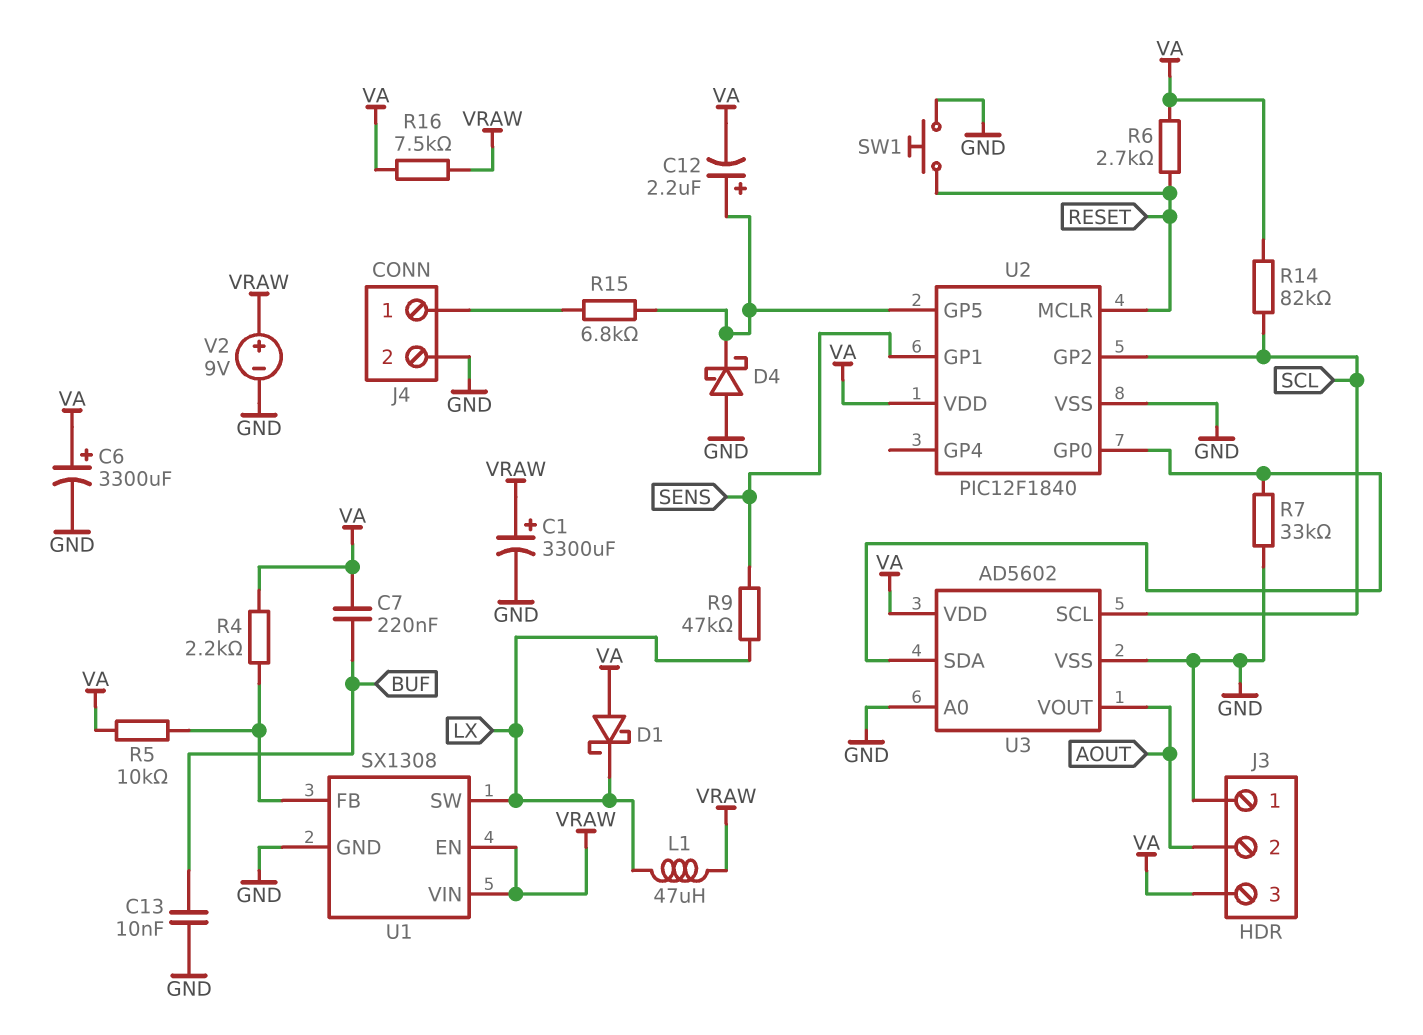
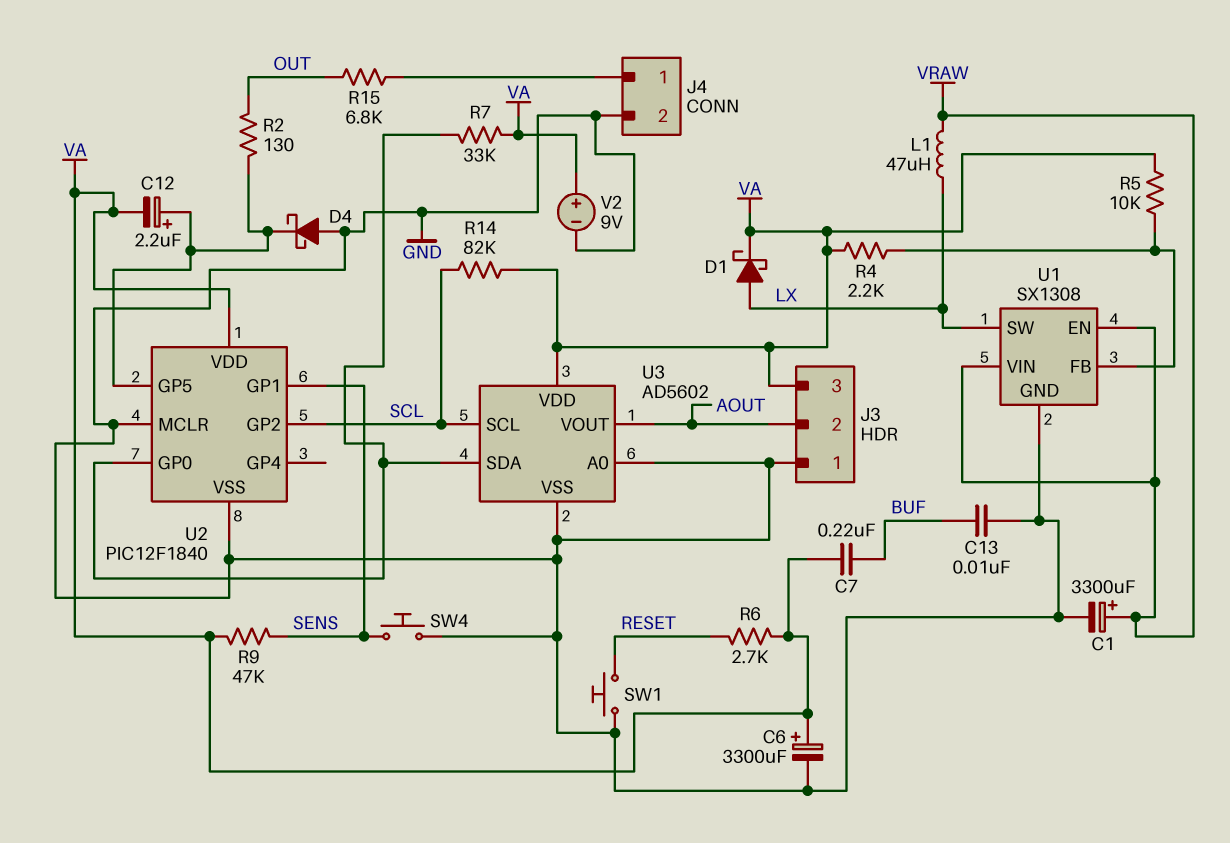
D1: schottky (A VA, K LX) -> schottky (A LX, K VA)
R2: none -> 130 (OUT, U2/GP5)
R7: 33k (GND, U2/GP0) -> 33k (U2/GP0, VA)
R9: 47k (LX, SENS) -> 47k (SENS, VA)
R15: 6.8k (J4/1, U2/GP5) -> 6.8k (J4/1, OUT)
R16: 7.5k (VA, VRAW) -> none
SW4: none -> button (GND, SENS)
U2 pin MCLR: RESET -> GND
V2: 9V (plus VRAW, minus GND) -> 9V (plus VA, minus GND)

